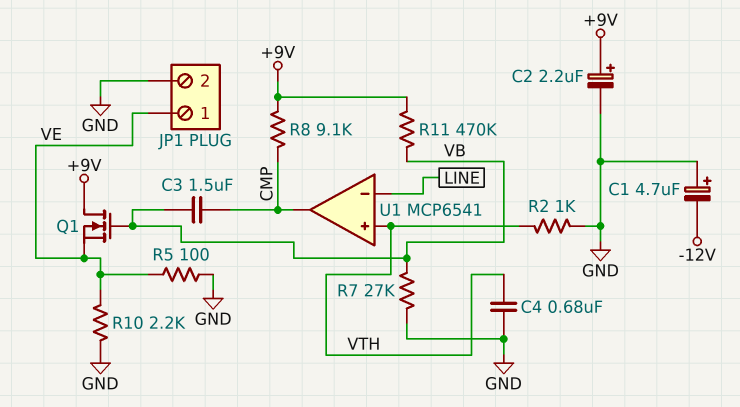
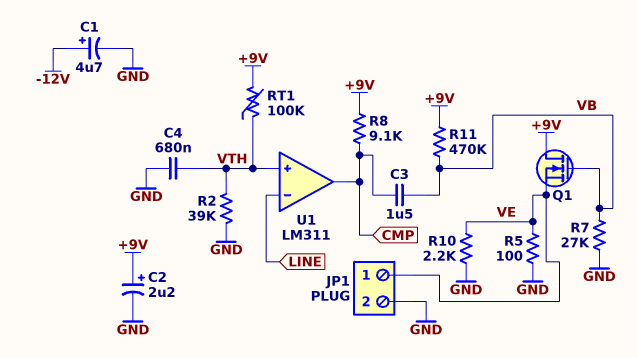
C1: 4.7uF (plus GND, minus -12V) -> 4.7uF (plus -12V, minus GND)
R2: 1k (GND, VTH) -> 39k (GND, VTH)
RT1: none -> 100k (+9V, VTH)
U1: MCP6541 -> LM311

